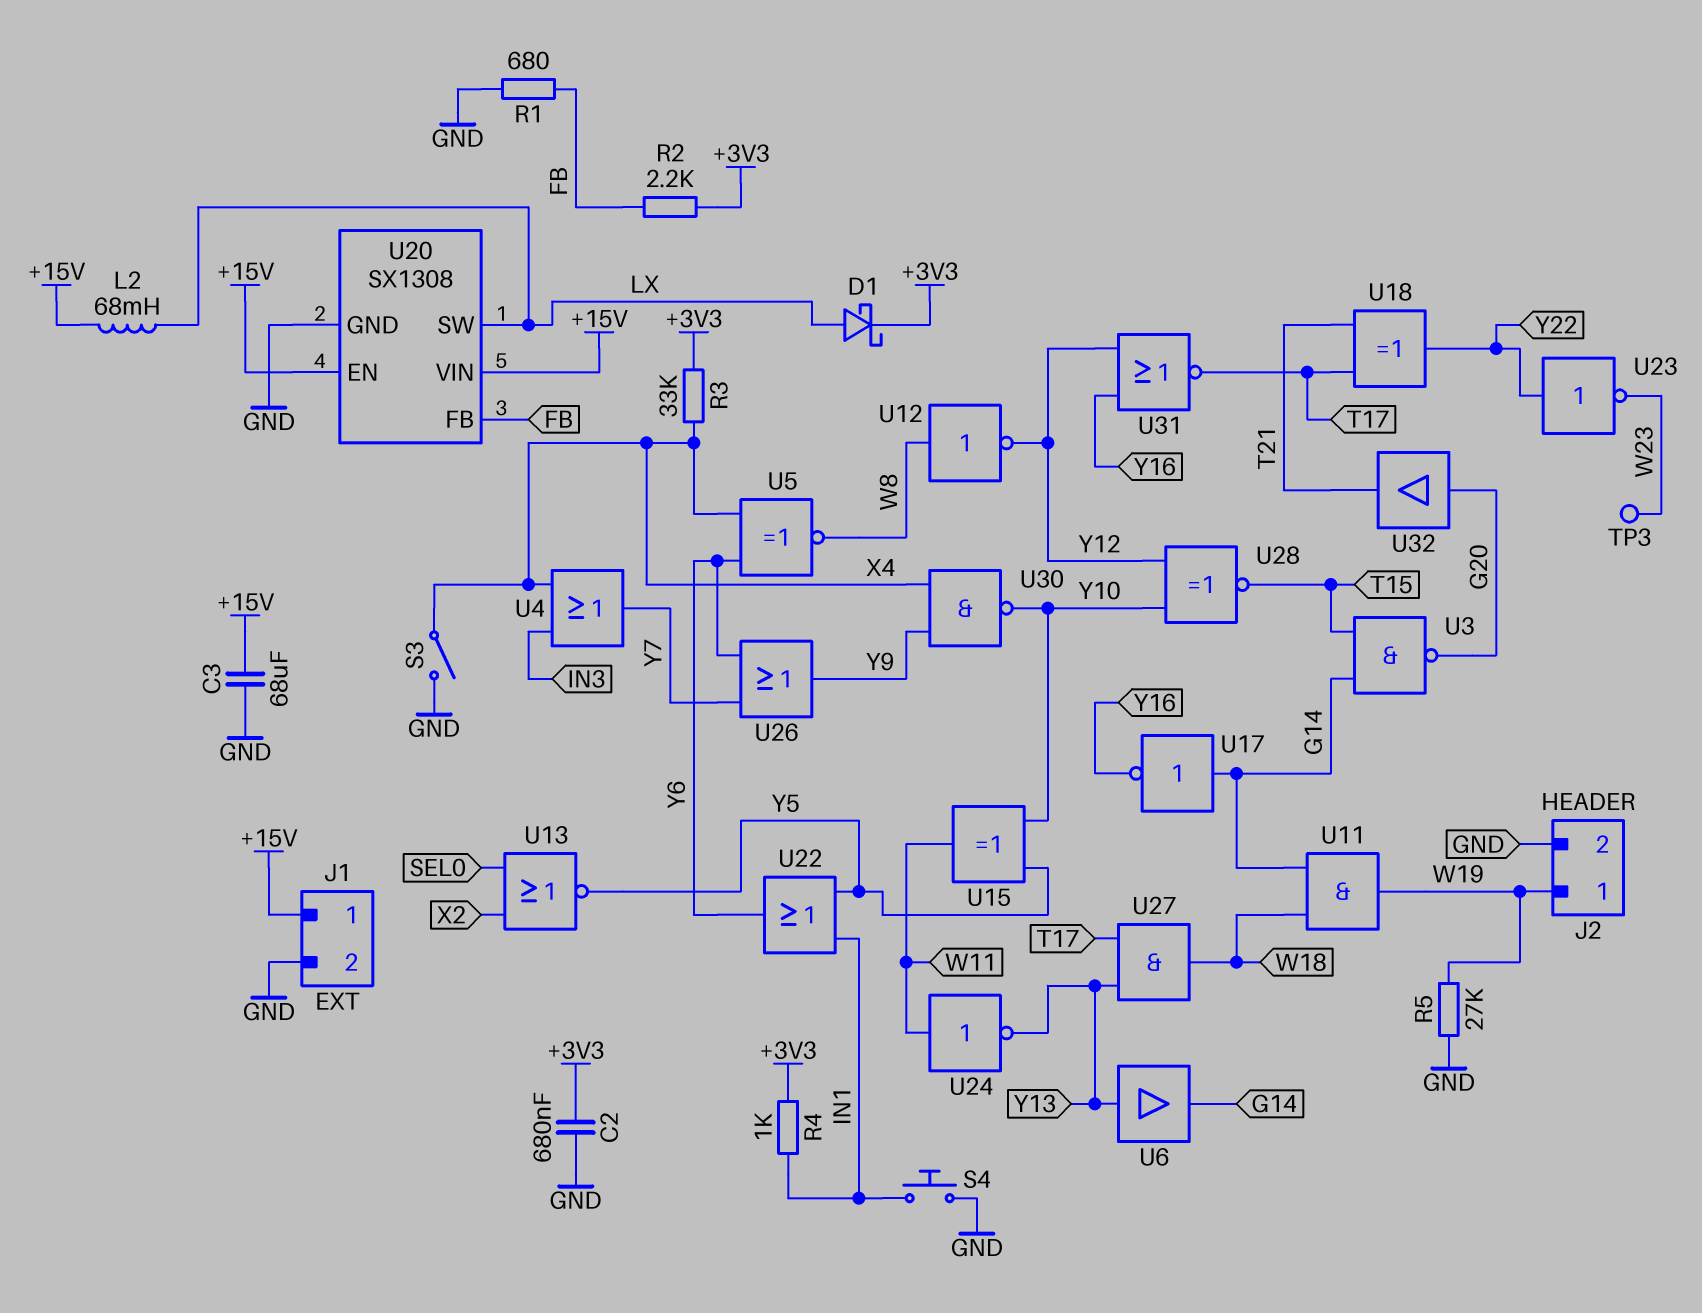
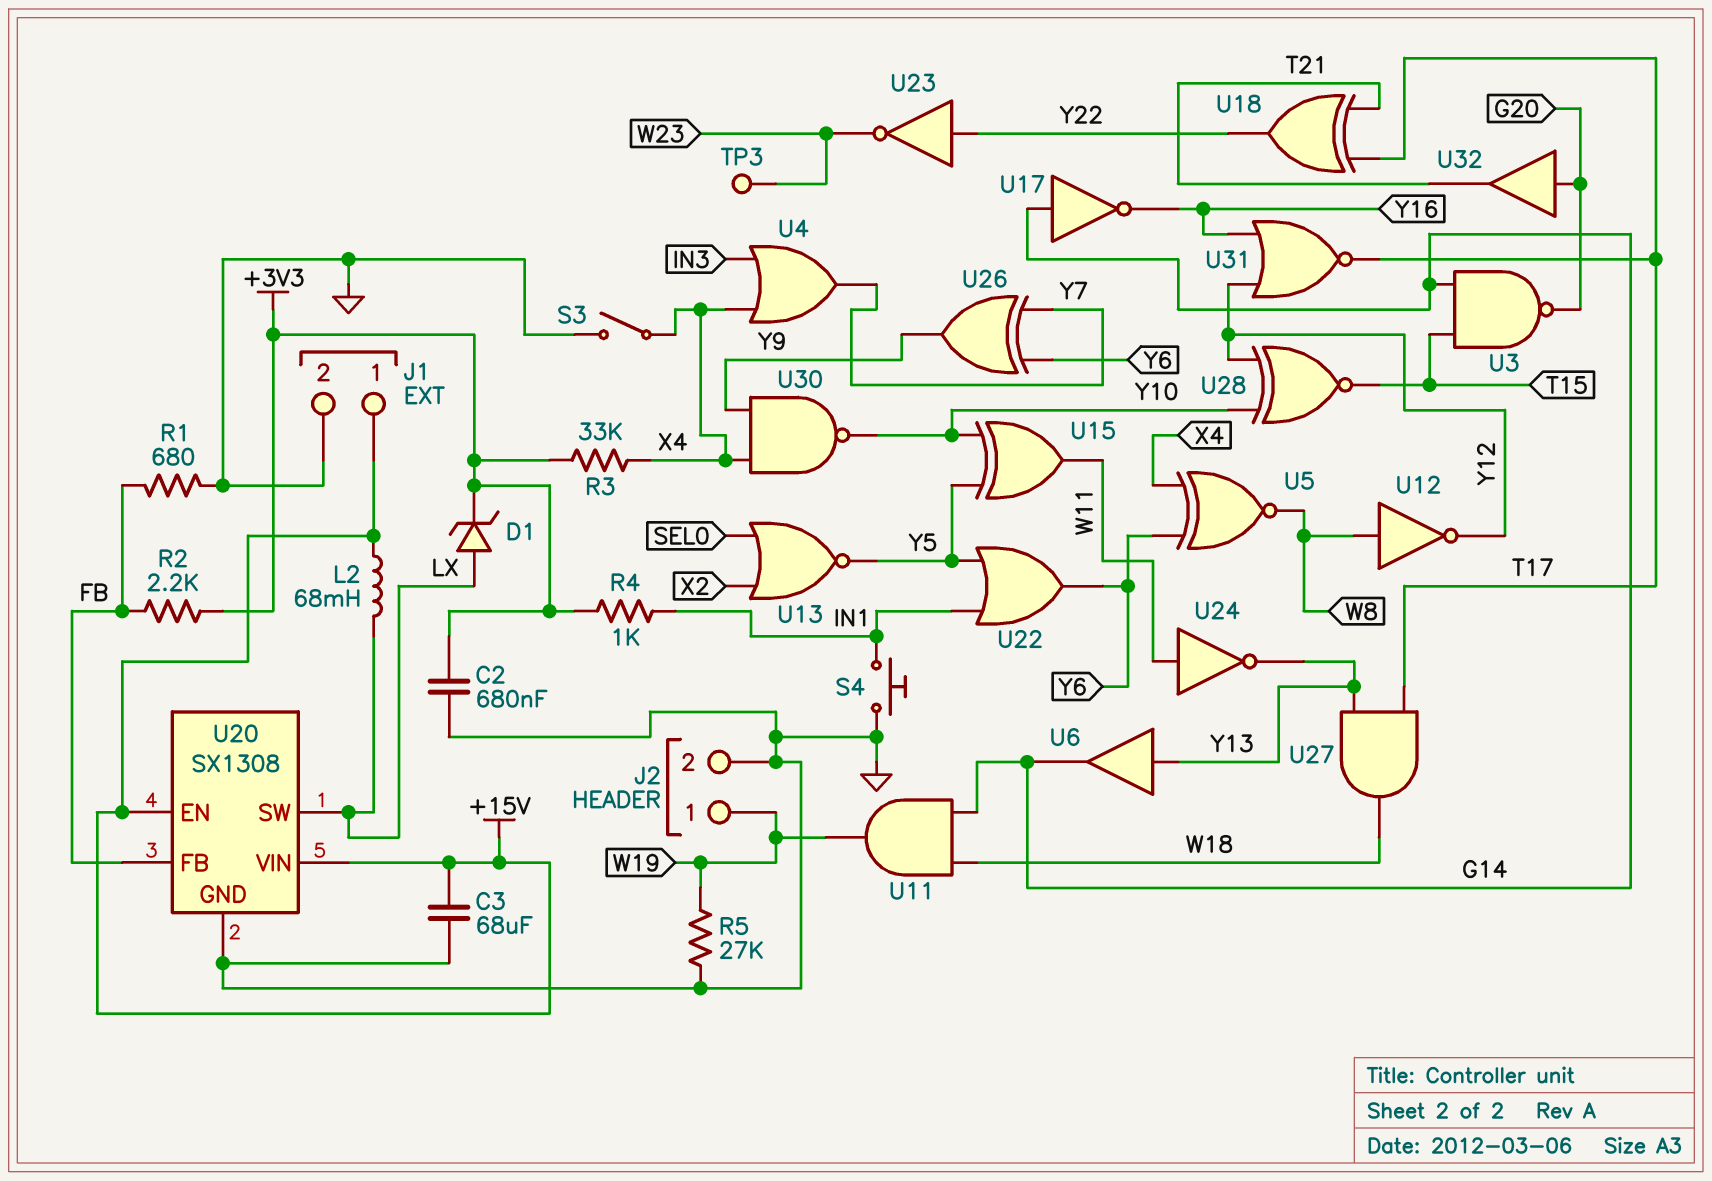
D1: schottky (A LX, K +3V3) -> zener (A LX, K +3V3)
U26: OR (in Y6, in Y7, out Y9) -> XOR (in Y6, in Y7, out Y9)

